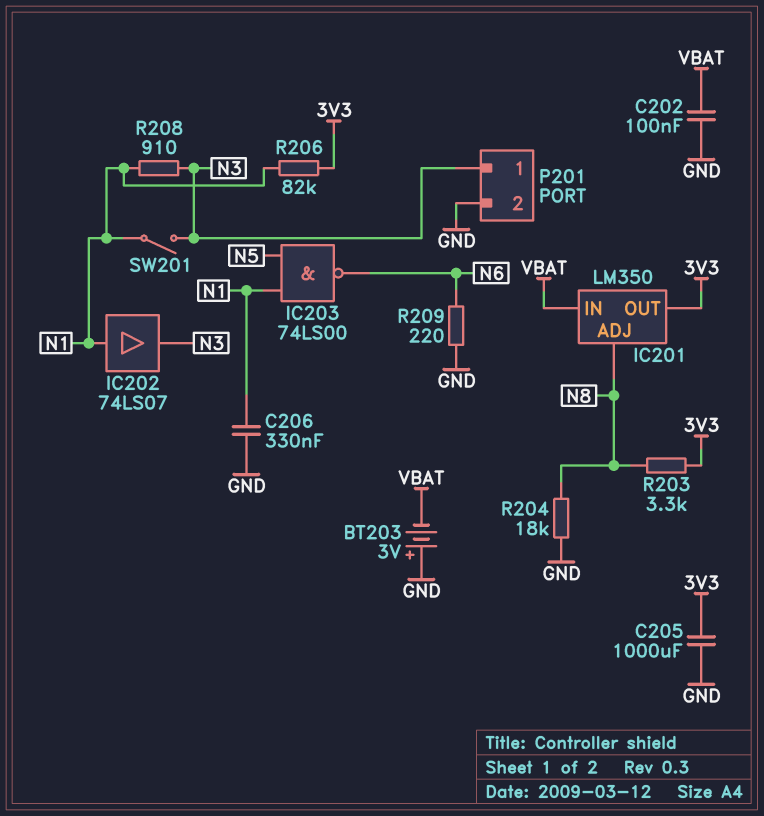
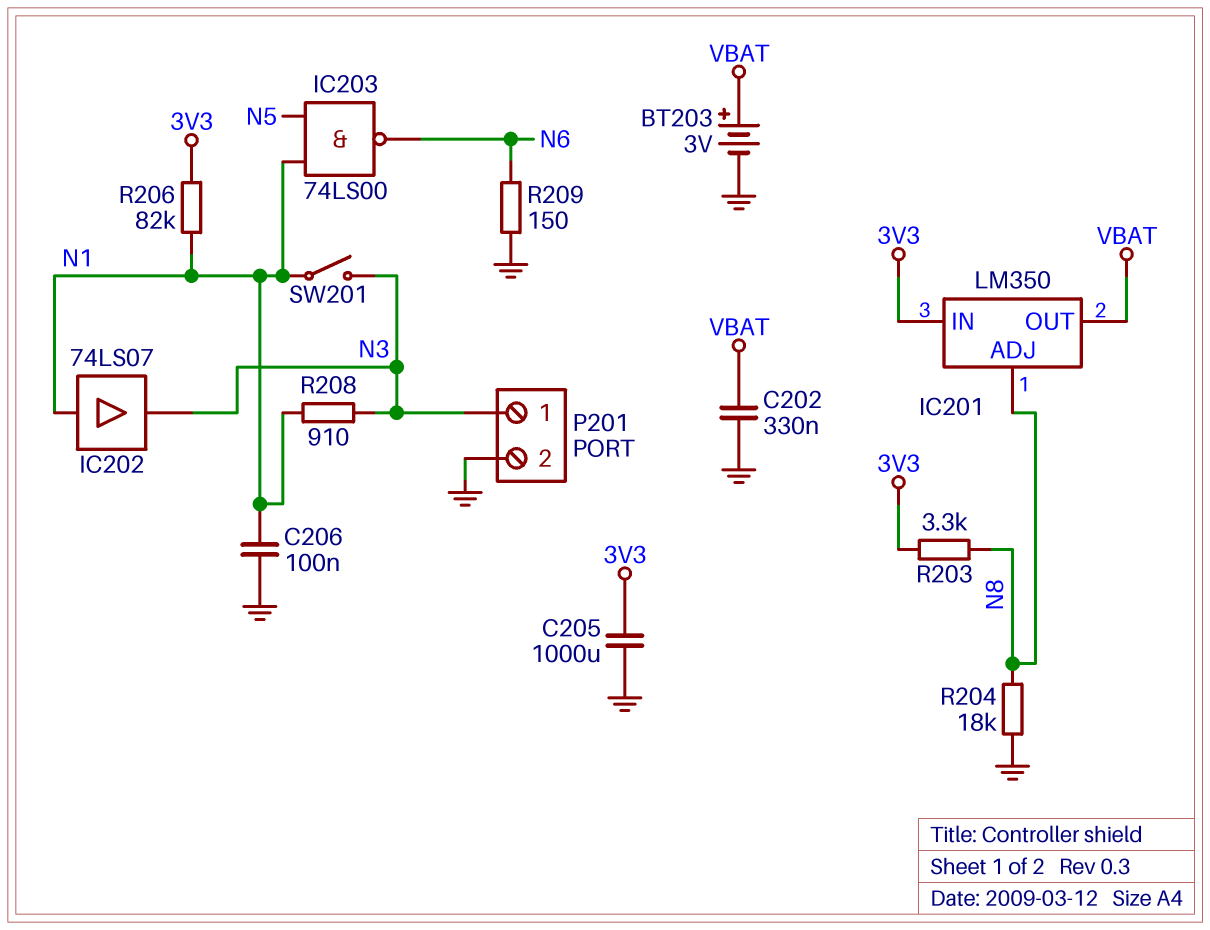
BT203: 3V (plus GND, minus VBAT) -> 3V (plus VBAT, minus GND)
C202: 100nF (GND, VBAT) -> 330nF (GND, VBAT)
C206: 330nF (GND, N1) -> 100nF (GND, N1)
IC201 pin IN: VBAT -> 3V3
IC201 pin OUT: 3V3 -> VBAT
R209: 220 (GND, N6) -> 150 (GND, N6)

